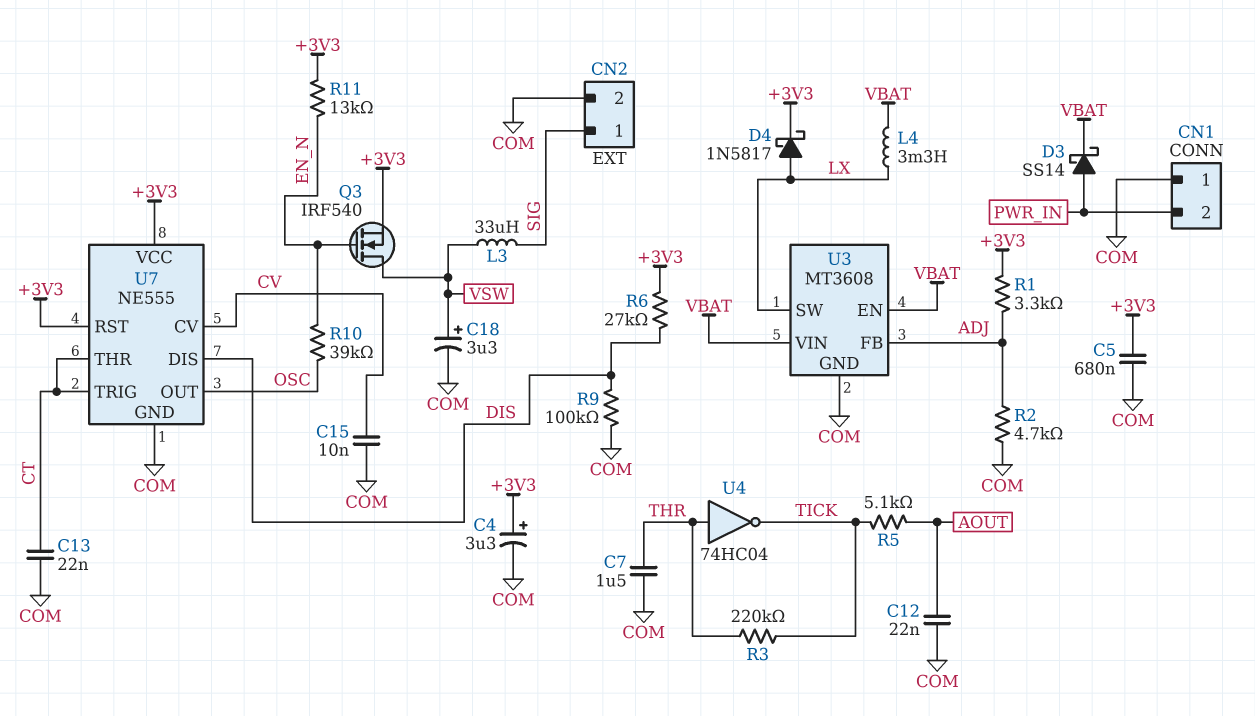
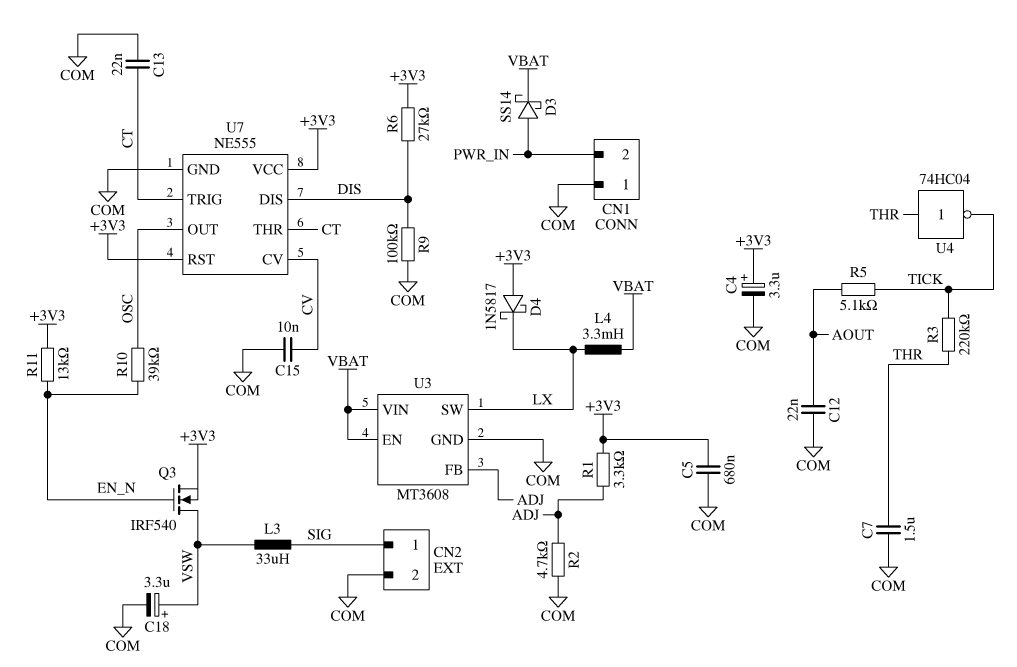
D4: schottky 1N5817 (A LX, K +3V3) -> schottky 1N5817 (A +3V3, K LX)

